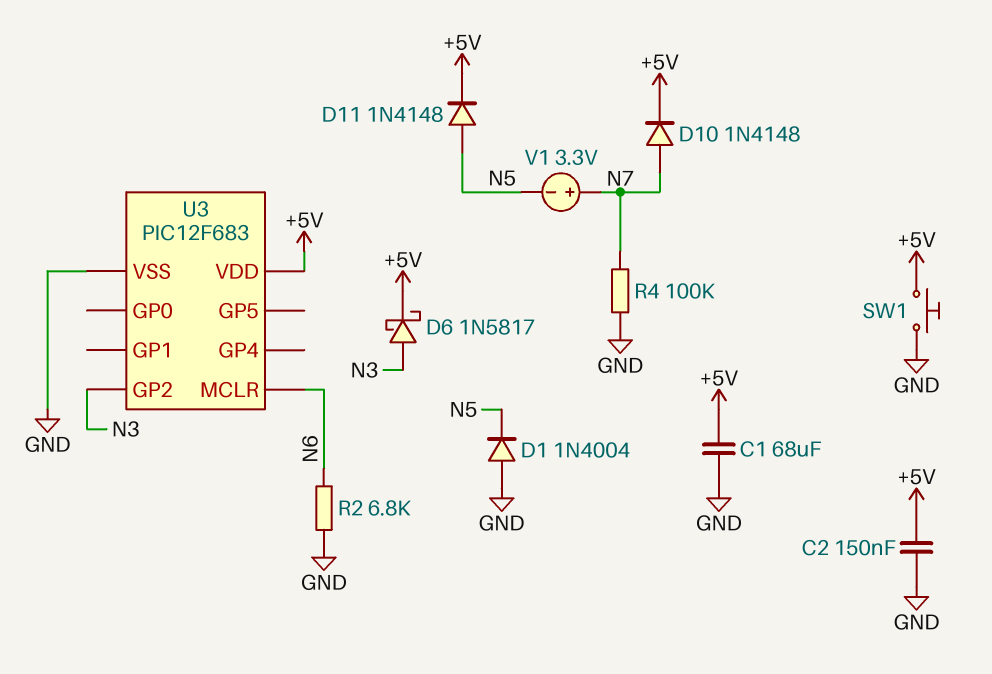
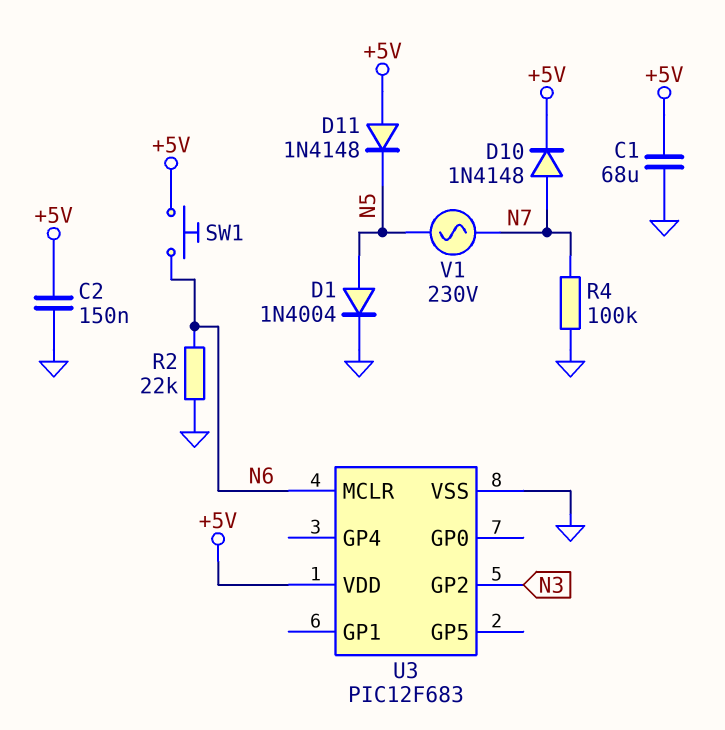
D1: diode 1N4004 (A GND, K N5) -> diode 1N4004 (A N5, K GND)
D6: schottky 1N5817 (A N3, K +5V) -> none
D11: diode 1N4148 (A N5, K +5V) -> diode 1N4148 (A +5V, K N5)
R2: 6.8k (GND, N6) -> 22k (GND, N6)
SW1: button (+5V, GND) -> button (+5V, N6)
V1: 3.3V (plus N7, minus N5) -> AC 230V (N5, N7)

